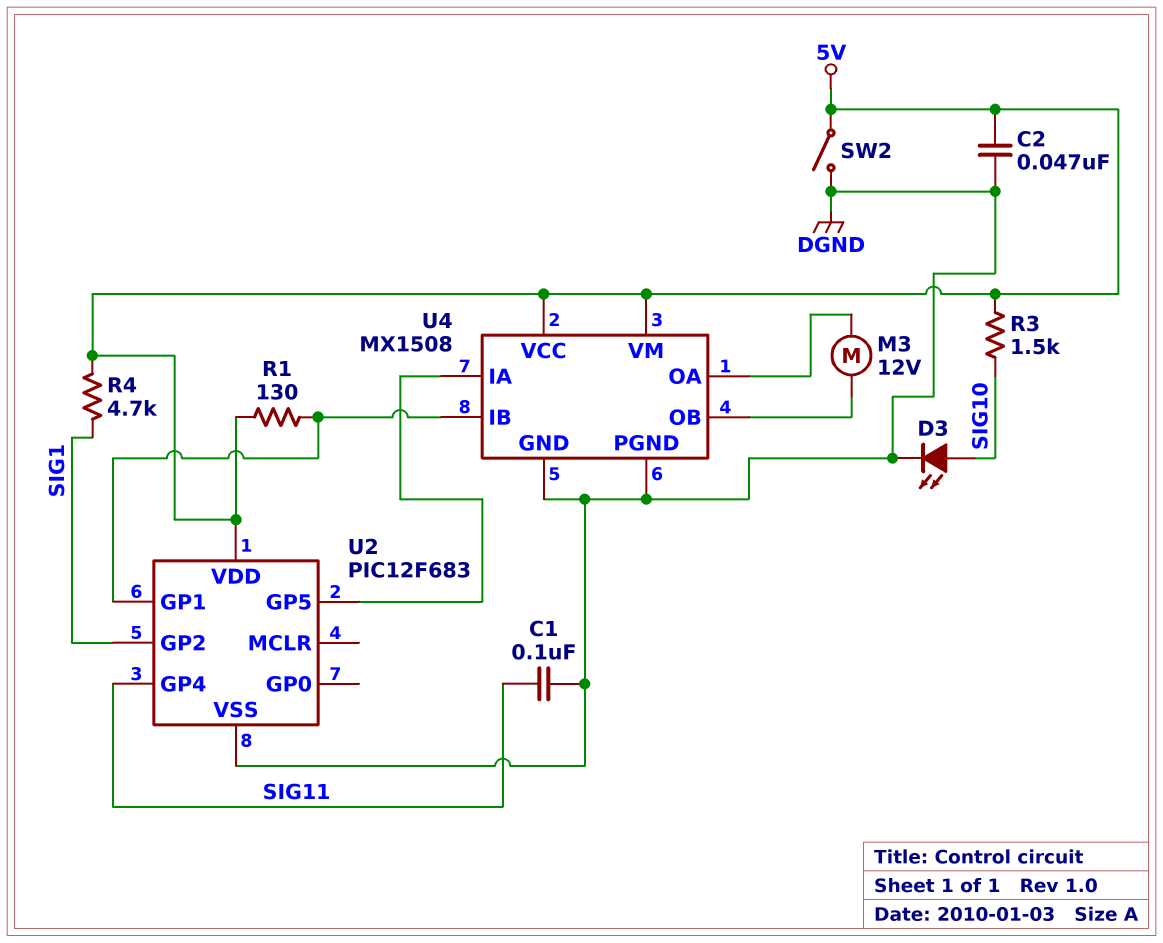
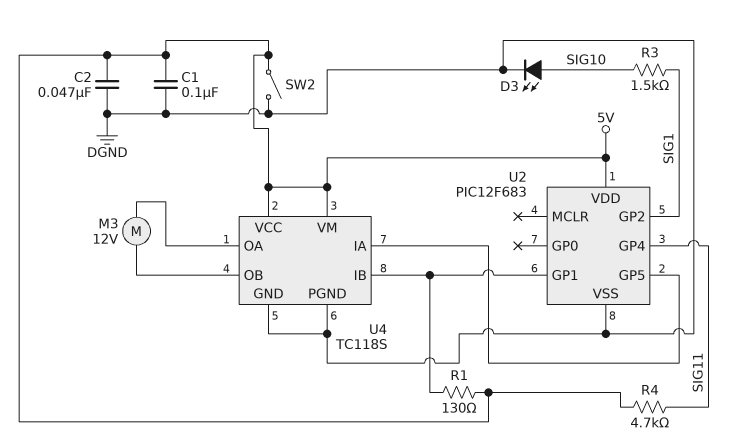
C1: 100nF (DGND, SIG11) -> 100nF (5V, DGND)
R3: 1.5k (5V, SIG10) -> 1.5k (SIG1, SIG10)
R4: 4.7k (5V, SIG1) -> 4.7k (5V, SIG11)
U4: MX1508 -> TC118S

